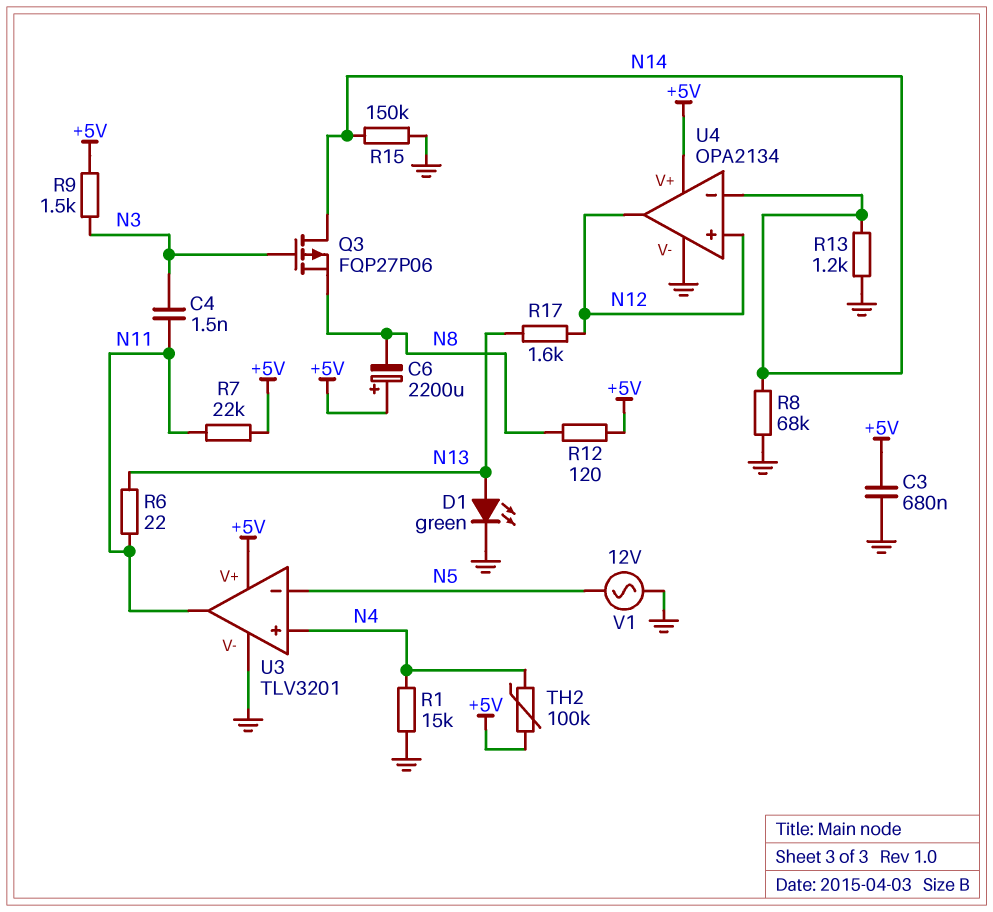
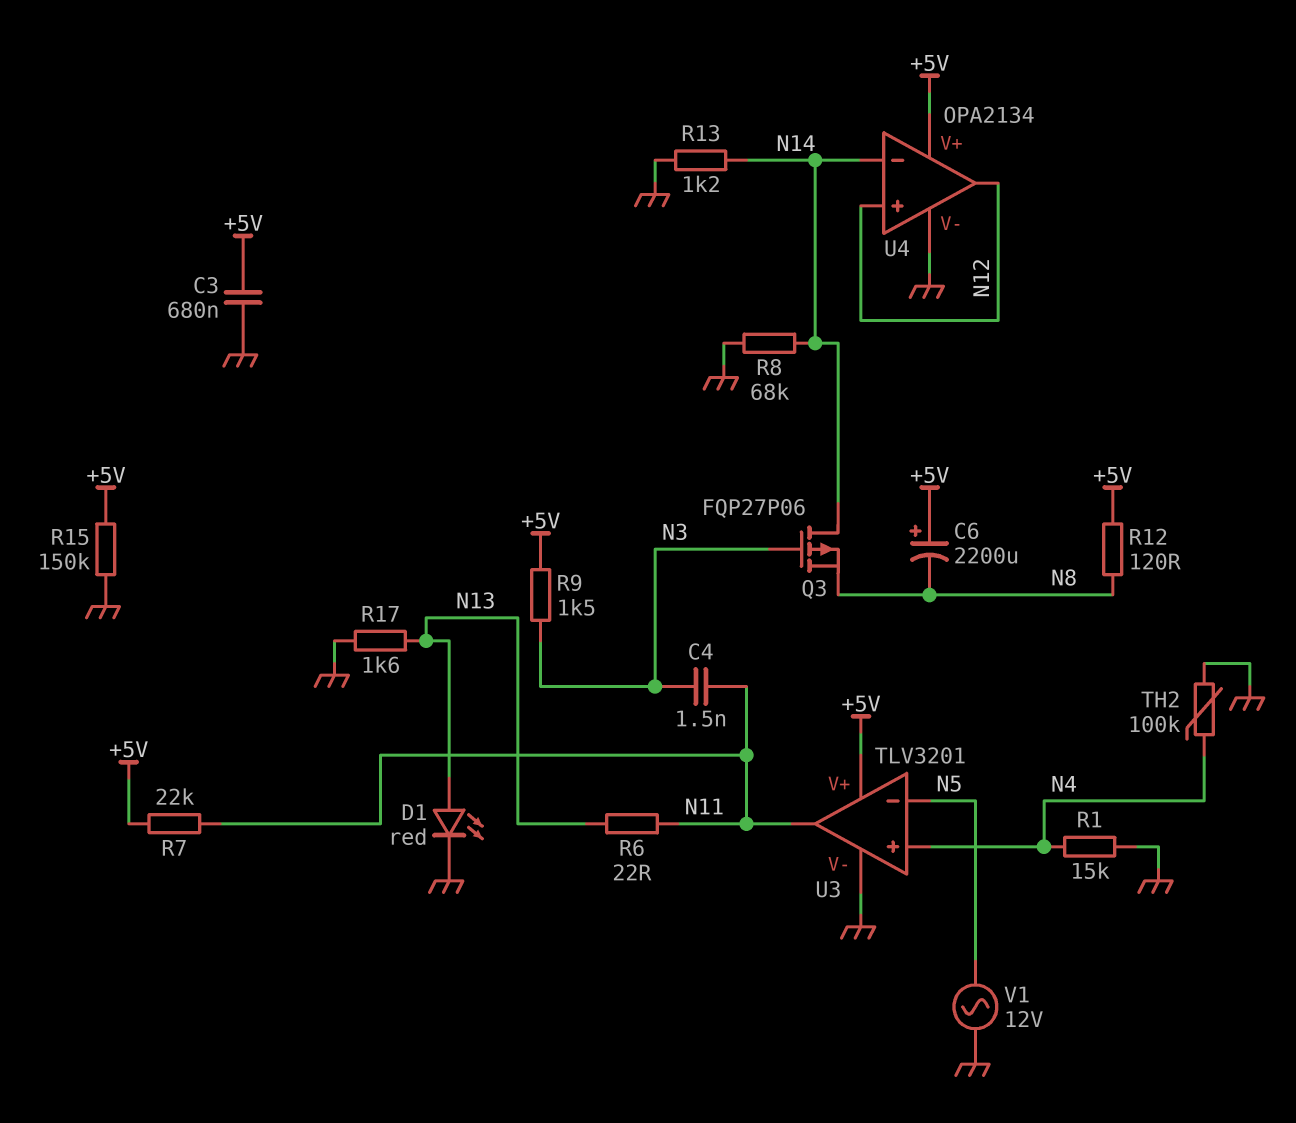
D1: LED green (A N13, K GND) -> LED red (A N13, K GND)
R15: 150k (GND, N14) -> 150k (+5V, GND)
R17: 1.6k (N12, N13) -> 1.6k (GND, N13)
TH2: 100k (+5V, N4) -> 100k (GND, N4)

